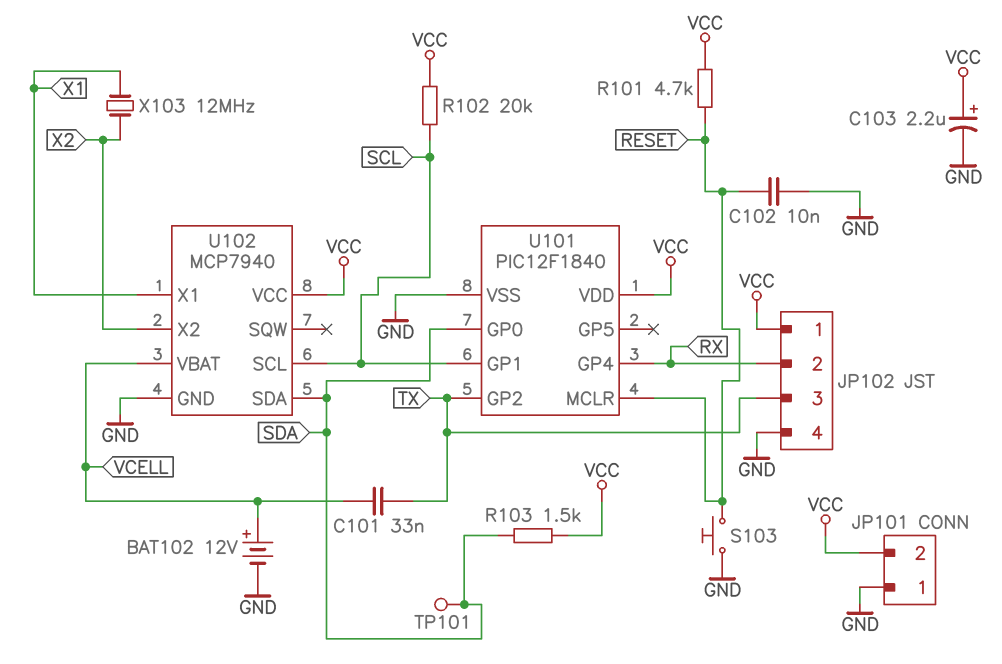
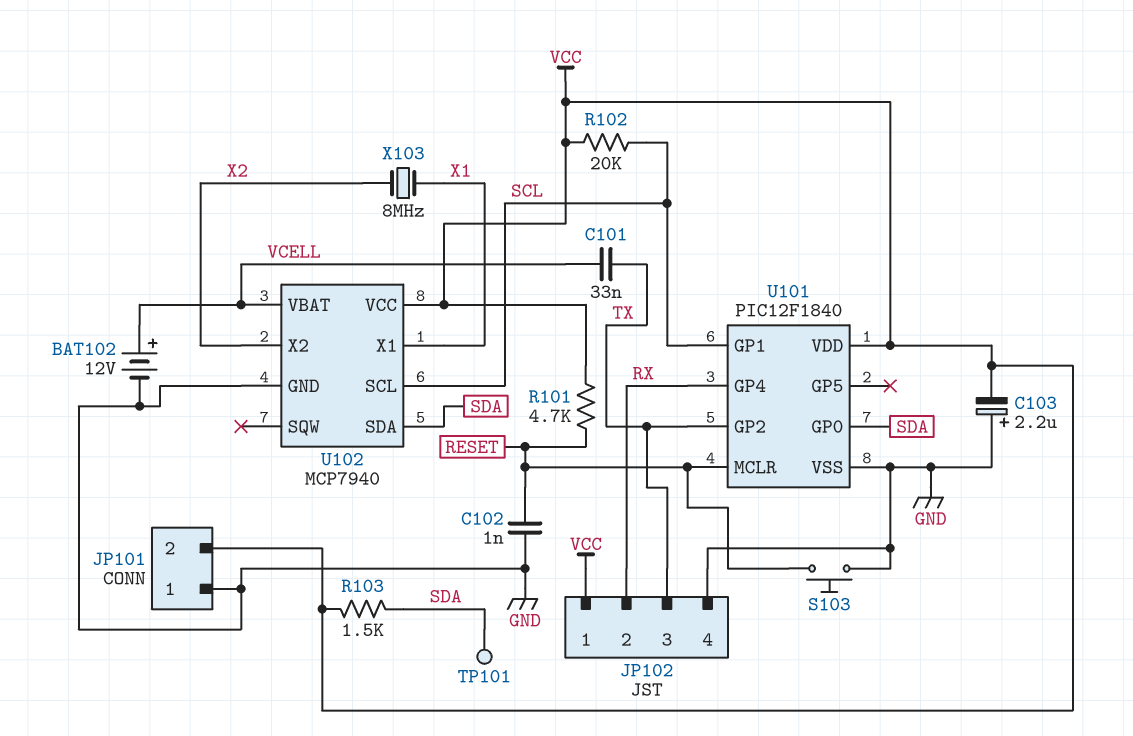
C102: 10nF (GND, RESET) -> 1nF (GND, RESET)
C103: 2.2uF (plus VCC, minus GND) -> 2.2uF (plus GND, minus VCC)
X103: 12MHz (X1, X2) -> 8MHz (X1, X2)

